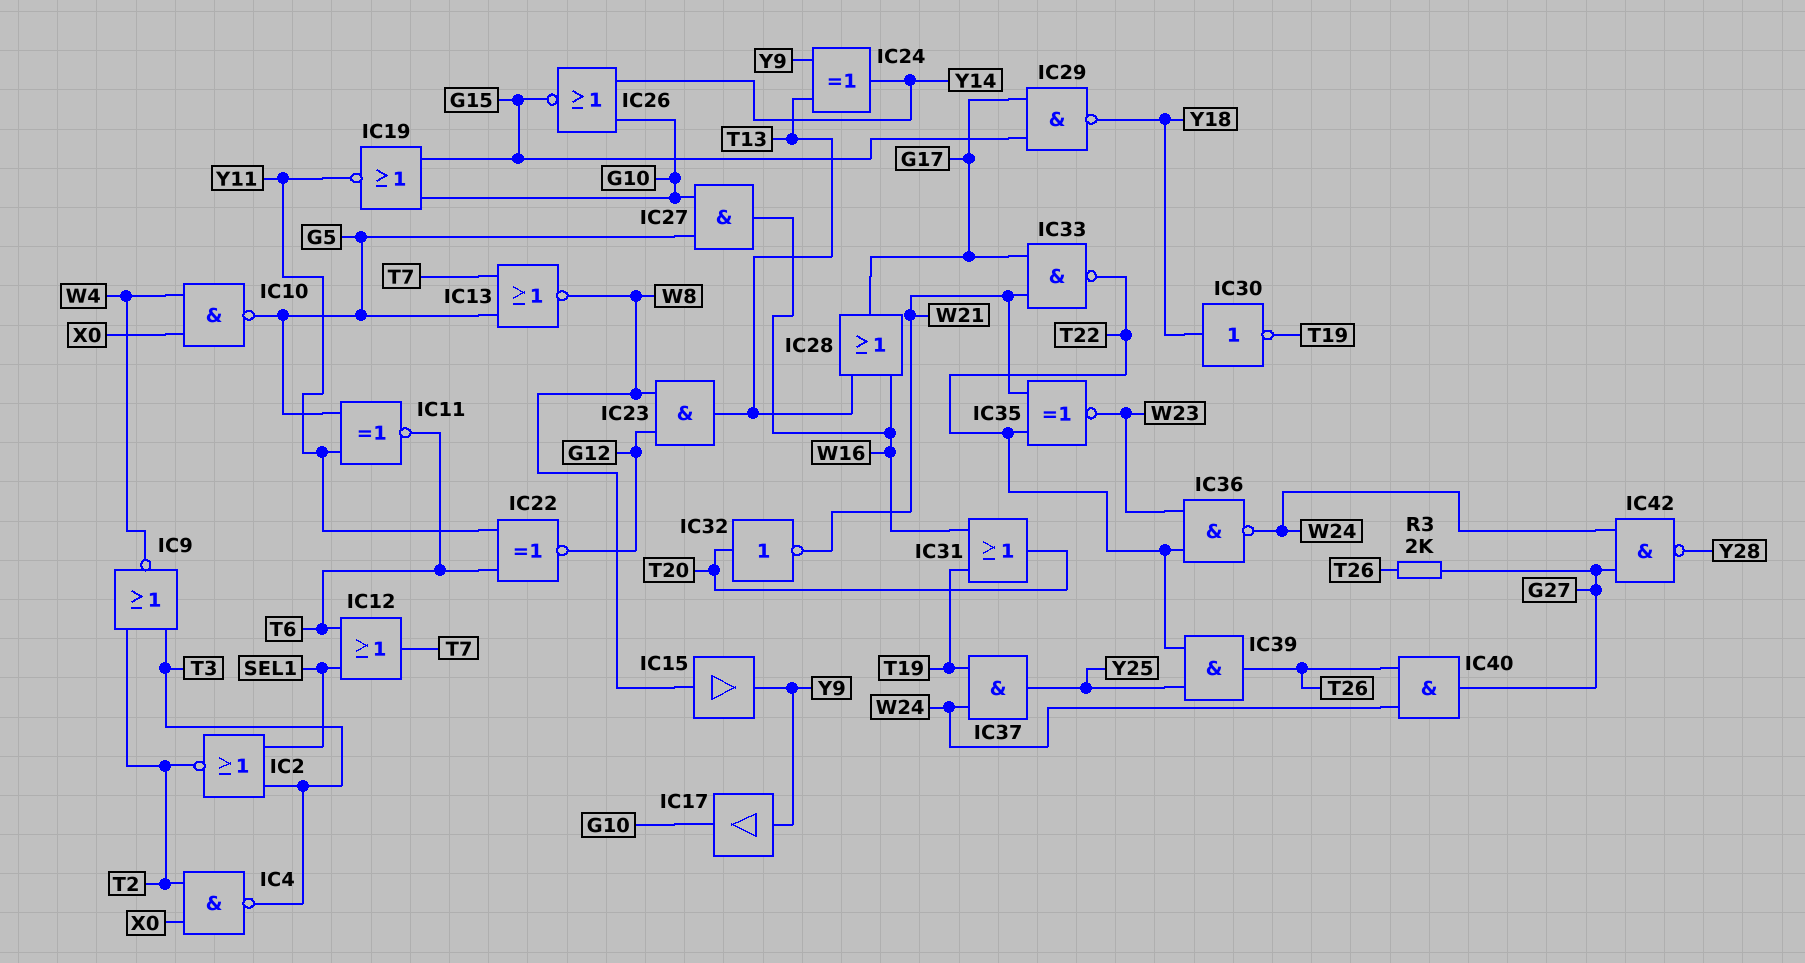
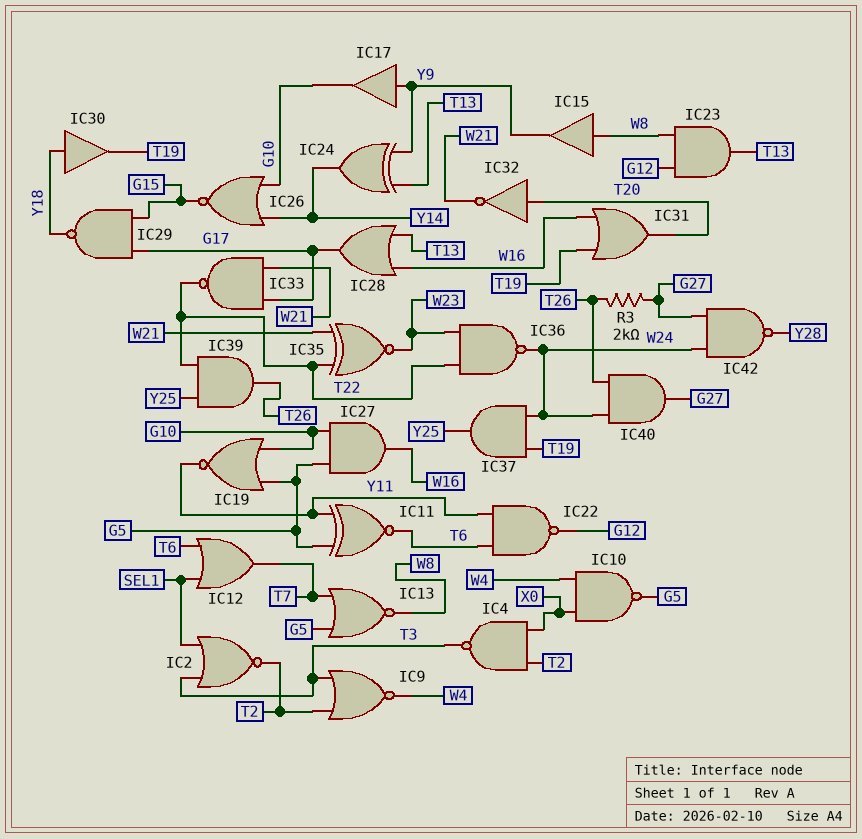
IC19: NOR (in G10, in G15, out Y11) -> NOR (in G5, in G10, out Y11)
IC22: XNOR (in T6, in Y11, out G12) -> NAND (in T6, in Y11, out G12)
IC30: NOT (in Y18, out T19) -> buffer (in Y18, out T19)

